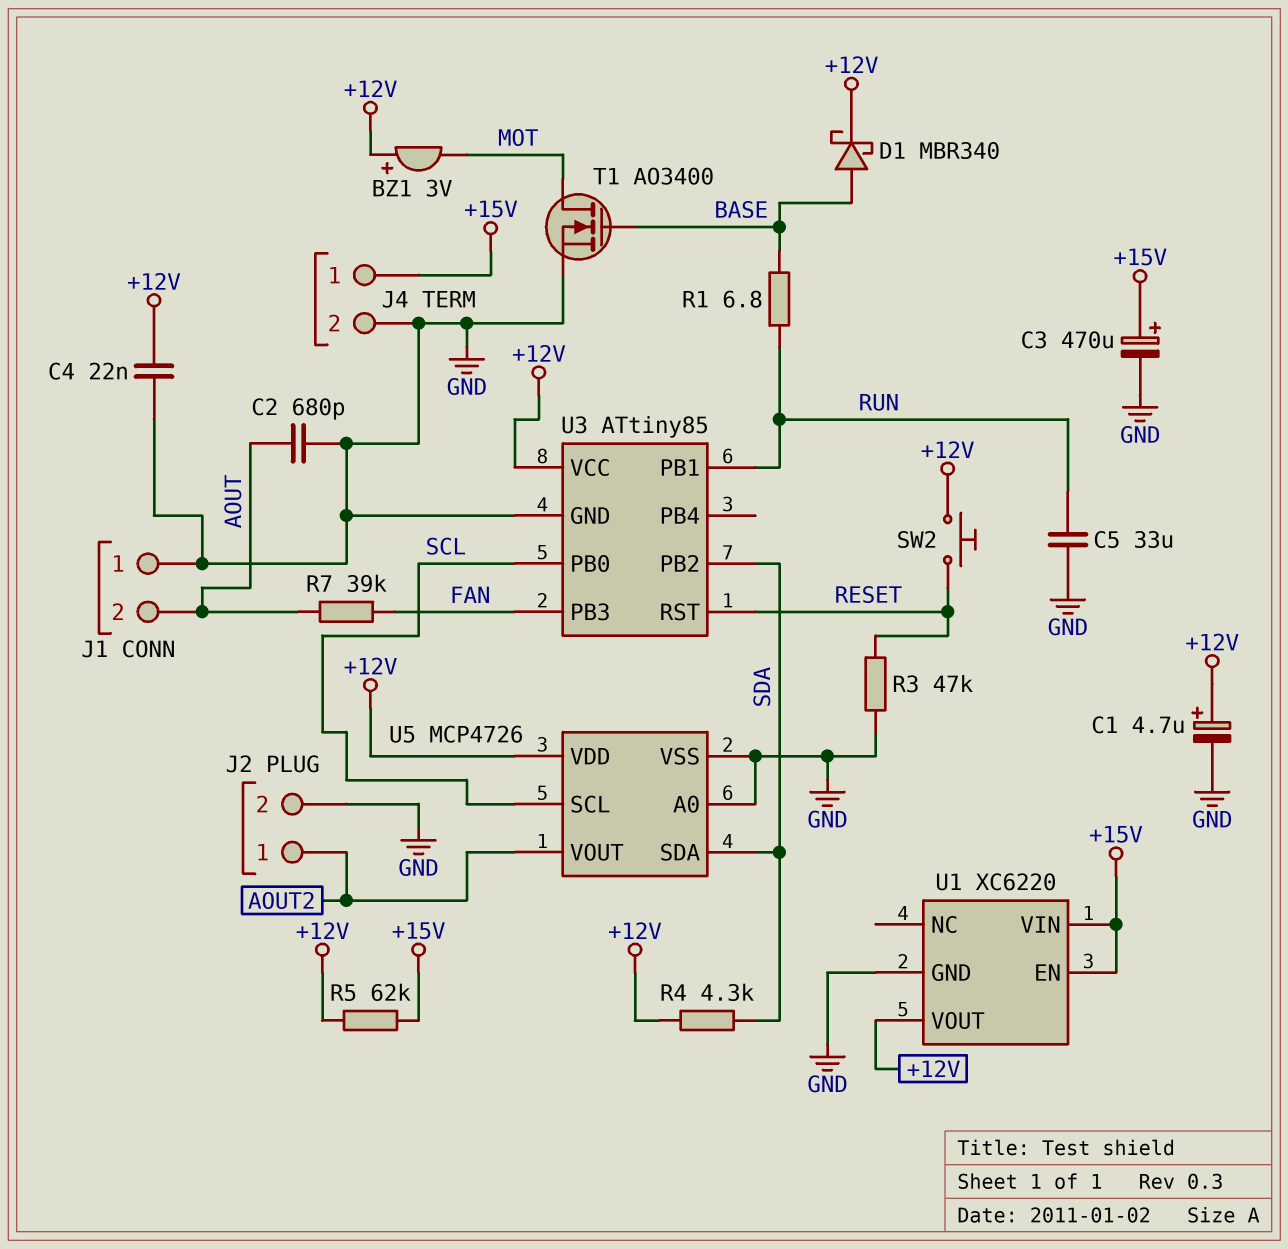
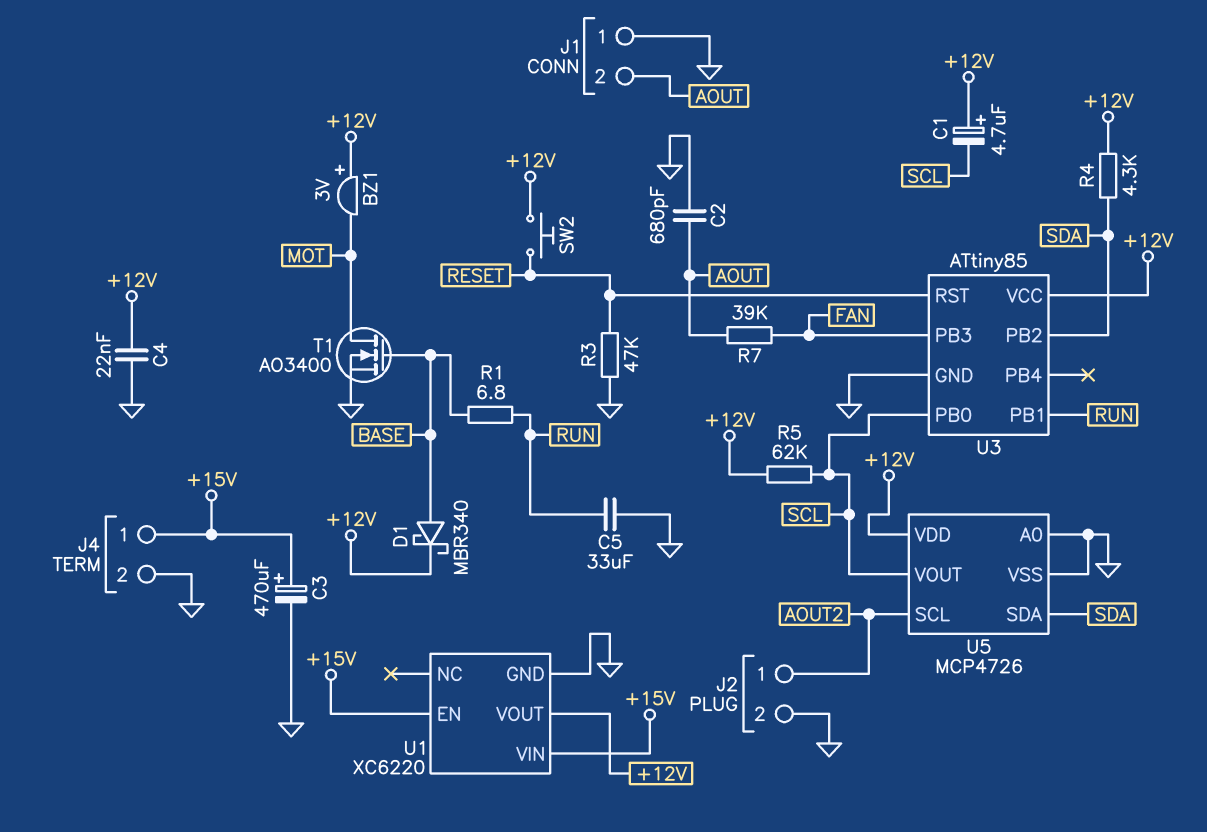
C1: 4.7uF (plus +12V, minus GND) -> 4.7uF (plus +12V, minus SCL)
R5: 62k (+12V, +15V) -> 62k (+12V, SCL)
U5 pin SCL: SCL -> AOUT2
U5 pin VOUT: AOUT2 -> SCL

